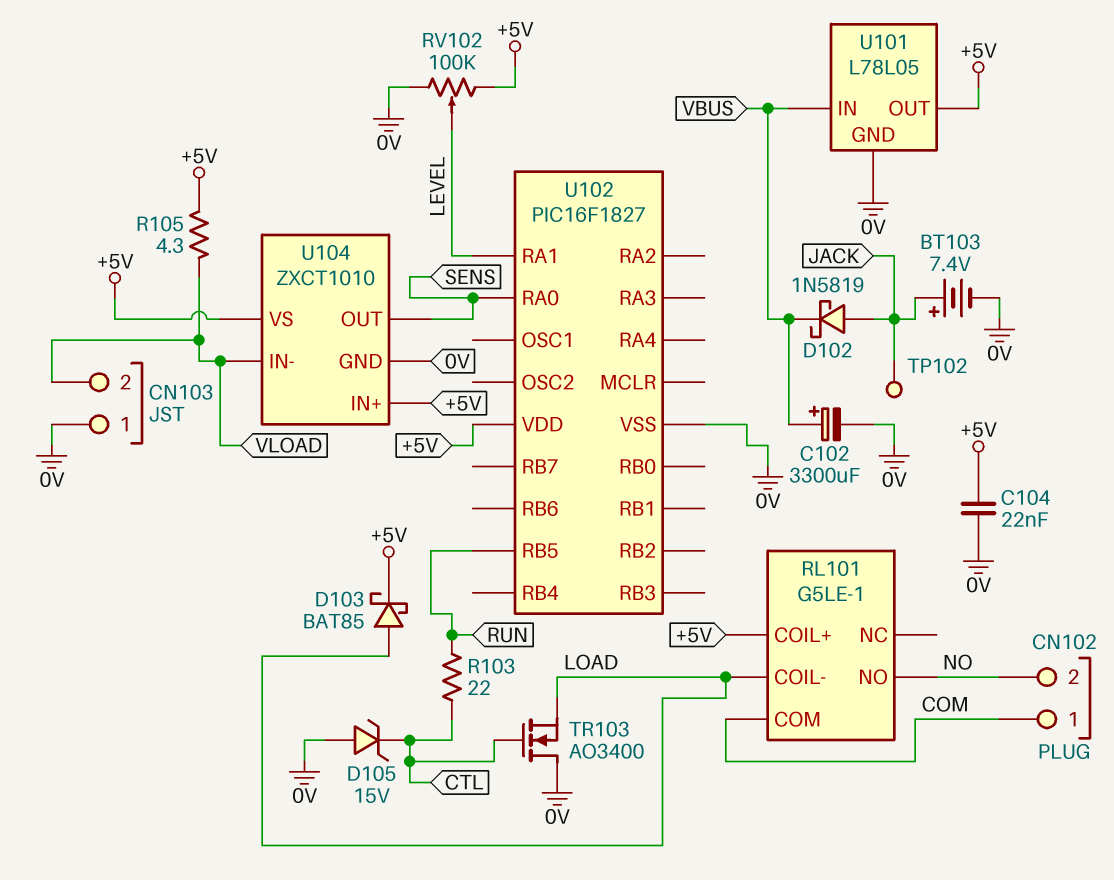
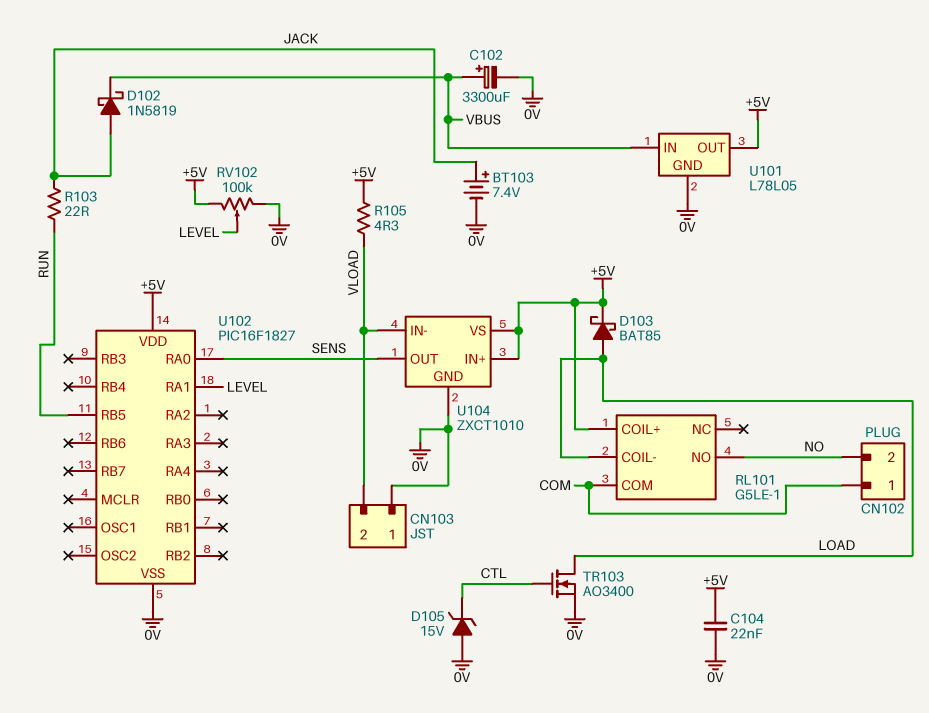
R103: 22 (CTL, RUN) -> 22 (JACK, RUN)
TP102: test point (JACK) -> none
TR103: NMOS AO3400 (G CTL, D 0V, S LOAD) -> NMOS AO3400 (G CTL, D LOAD, S 0V)

